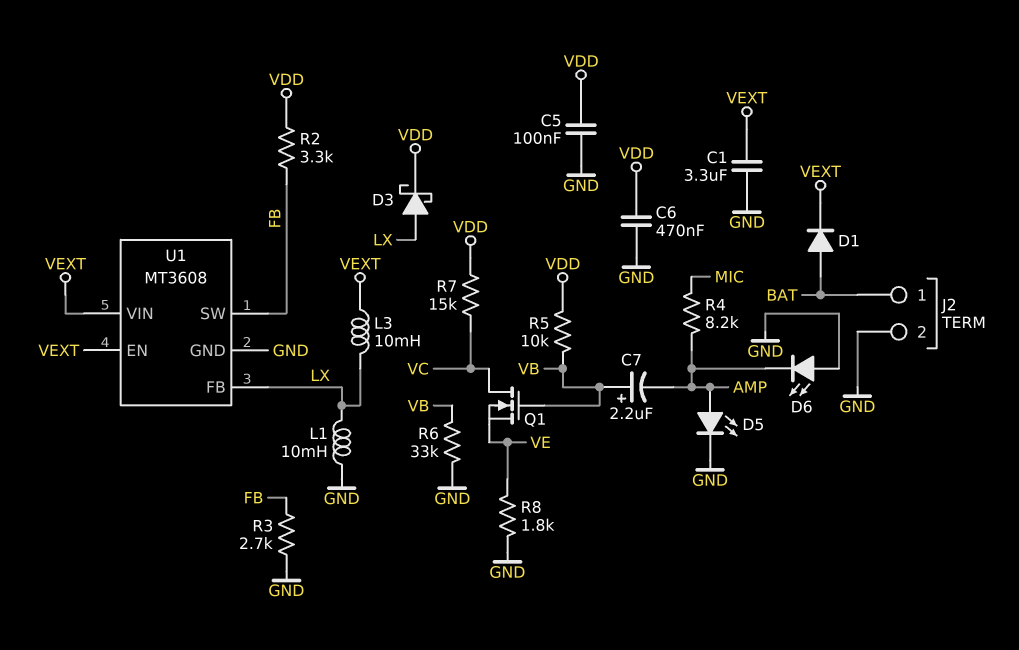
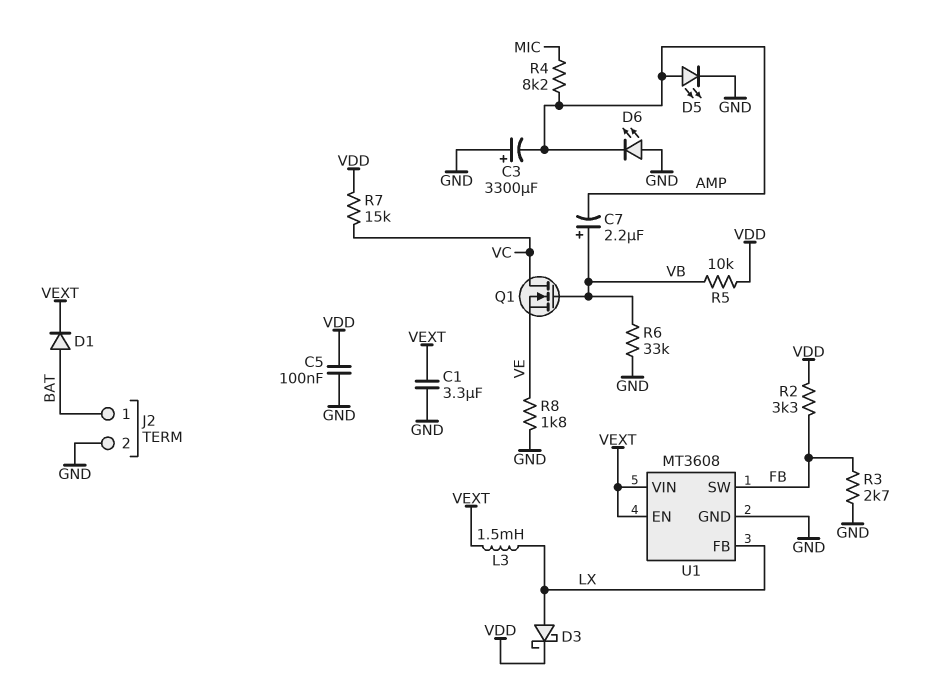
C3: none -> 3300uF (plus GND, minus AMP)
C6: 470nF (GND, VDD) -> none
L1: 10mH (GND, LX) -> none
L3: 10mH (LX, VEXT) -> 1.5mH (LX, VEXT)

